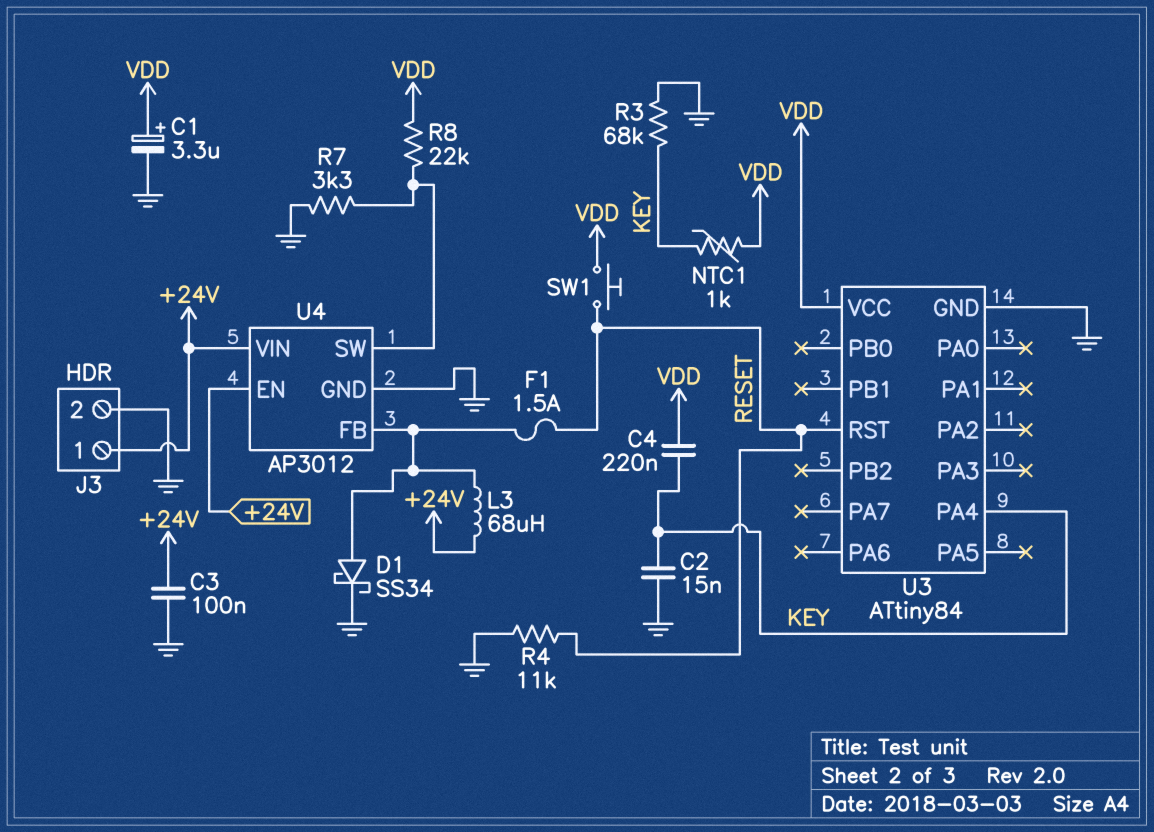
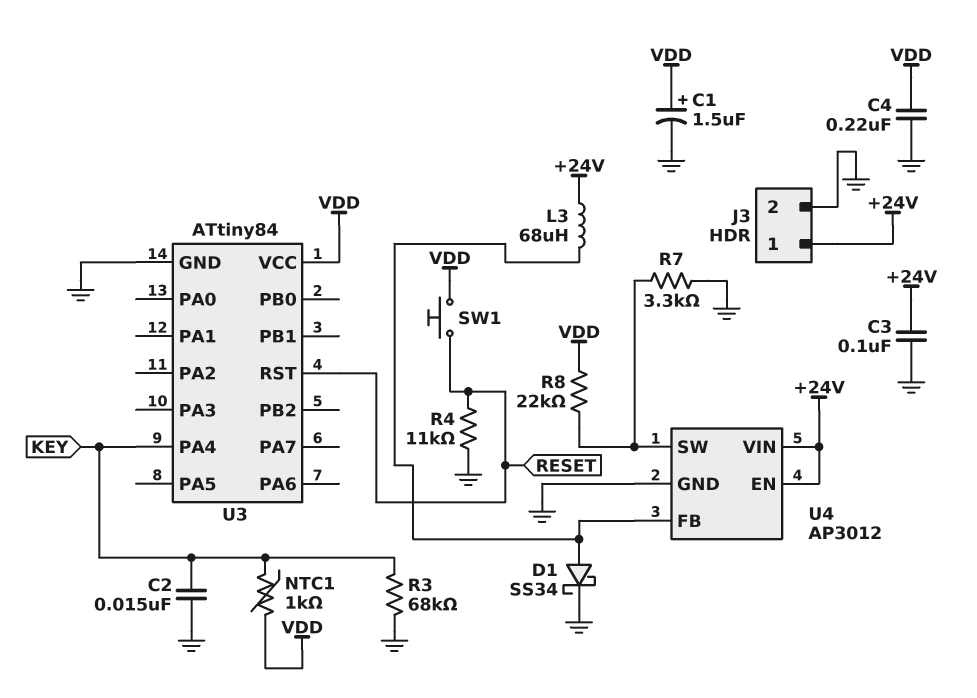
C1: 3.3uF (plus VDD, minus GND) -> 1.5uF (plus VDD, minus GND)
C4: 220nF (KEY, VDD) -> 220nF (GND, VDD)
F1: 1.5A (RESET, U4/FB) -> none

